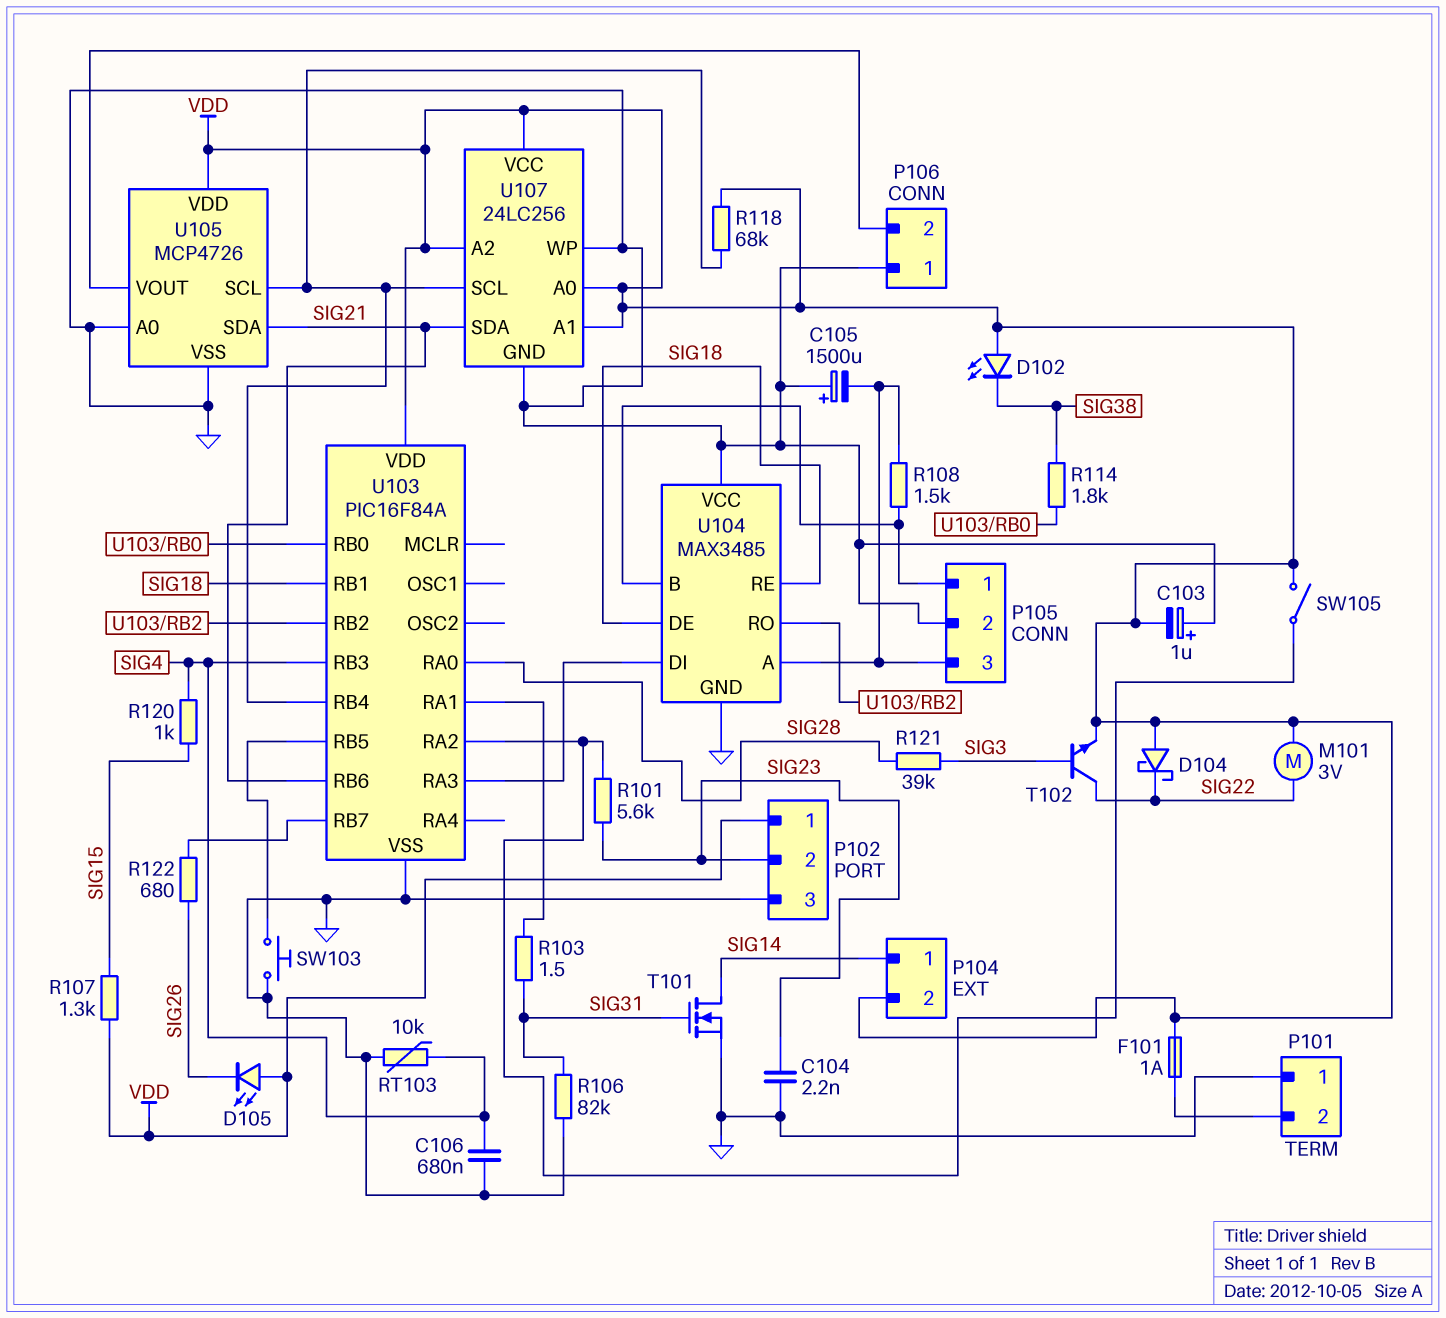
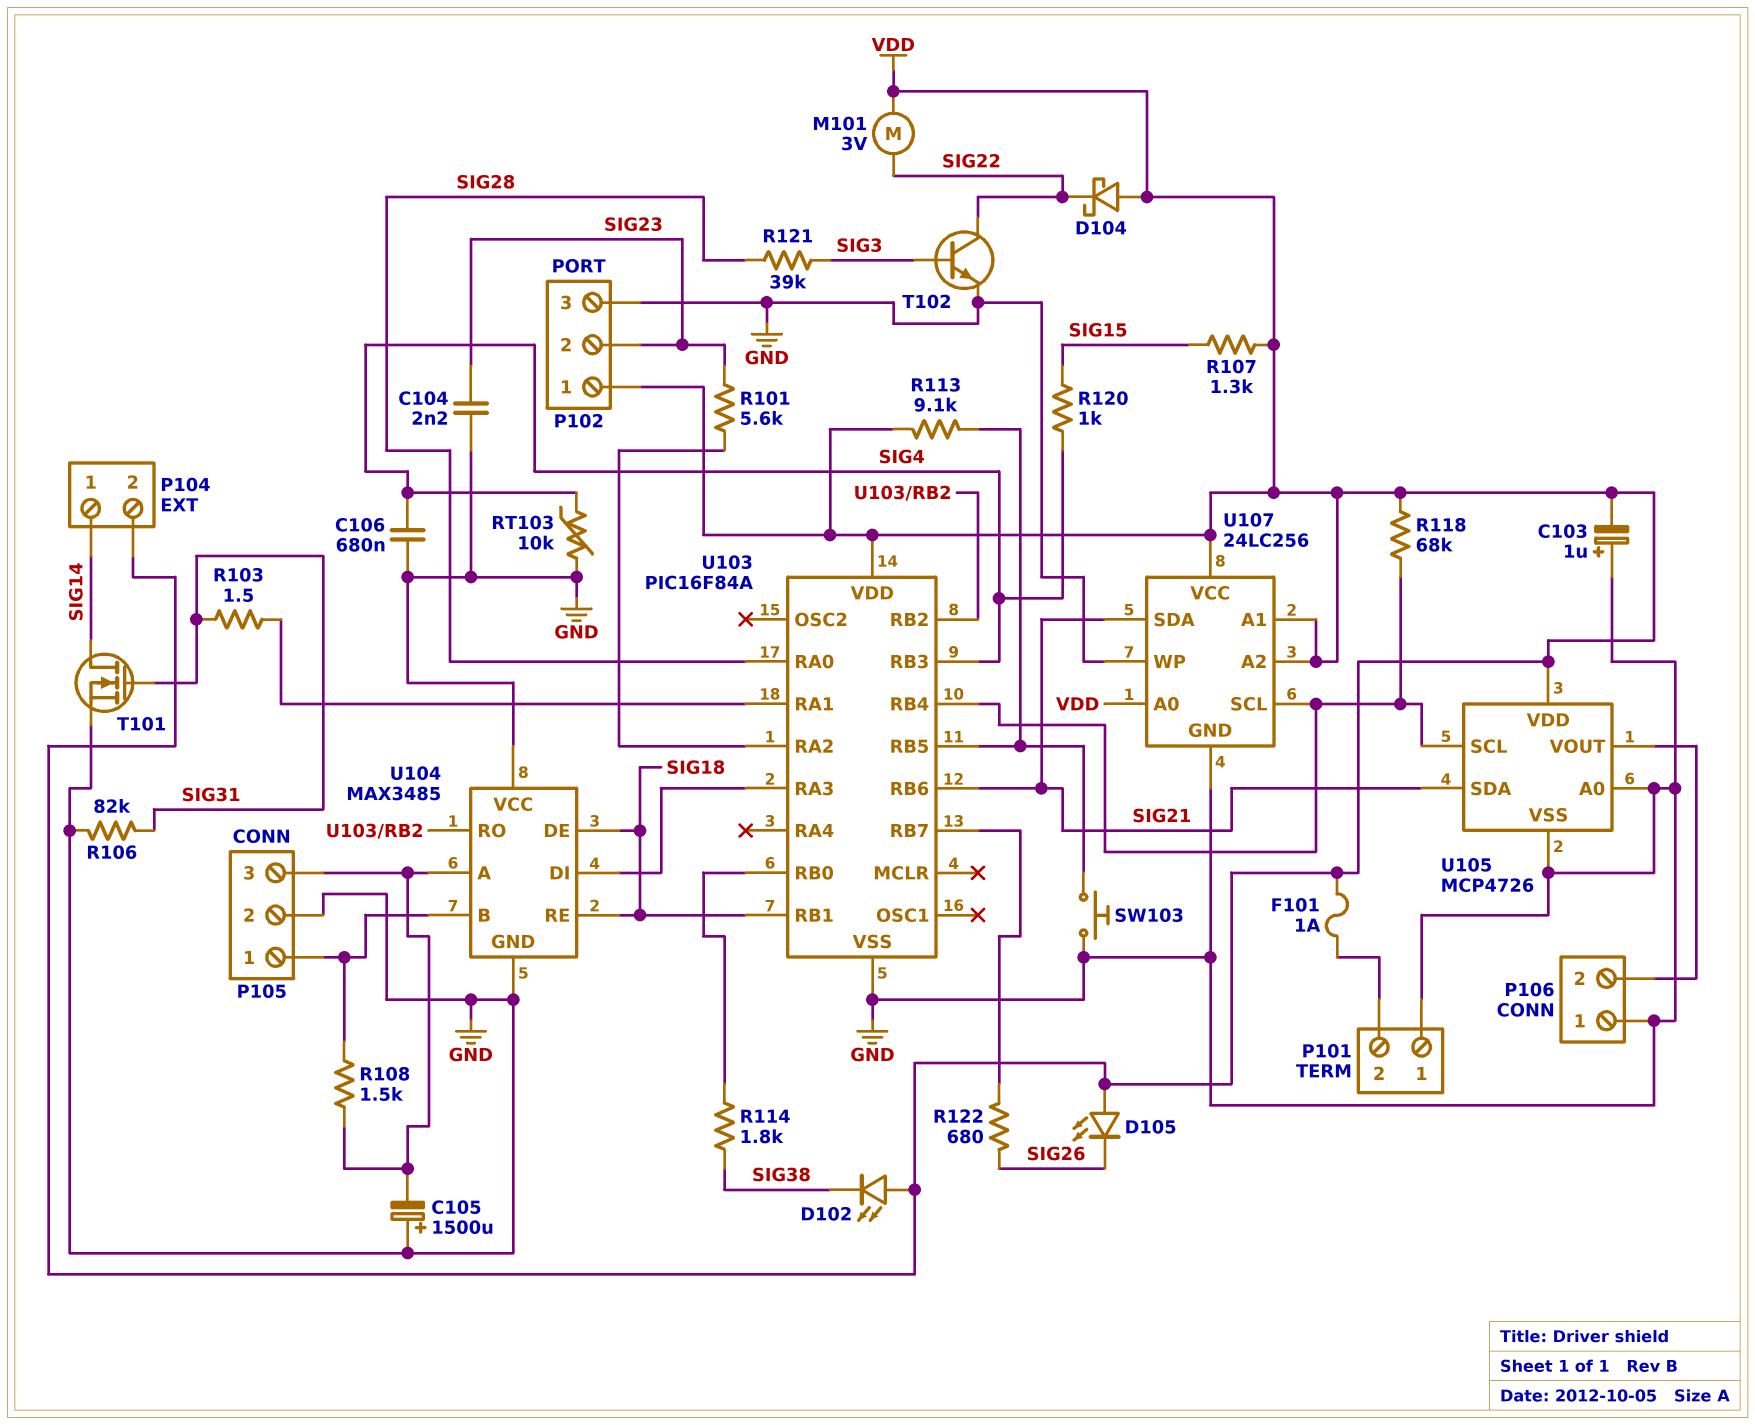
R113: none -> 9.1k (U103/RB5, VDD)
SW105: switch (U103/RA2, VDD) -> none
T102: NPN (B SIG3, C SIG22, E VDD) -> NPN (B SIG3, C SIG22, E GND)

